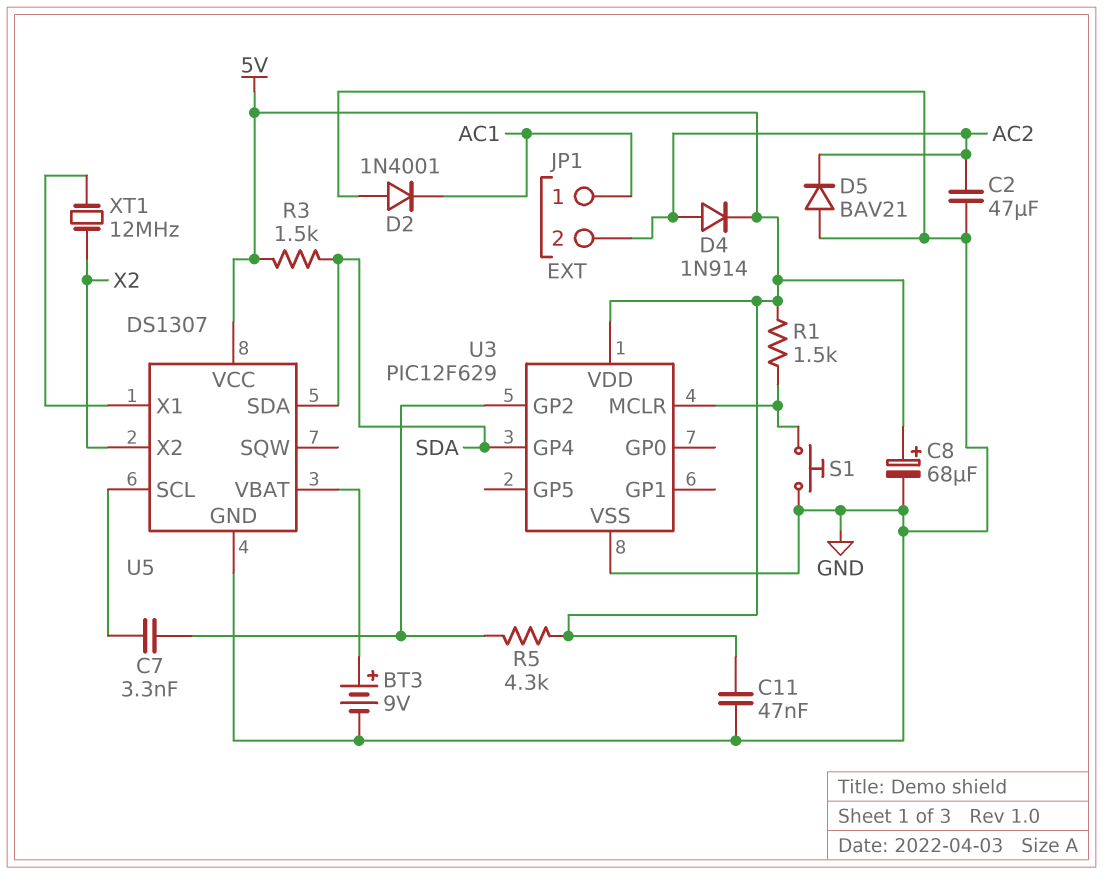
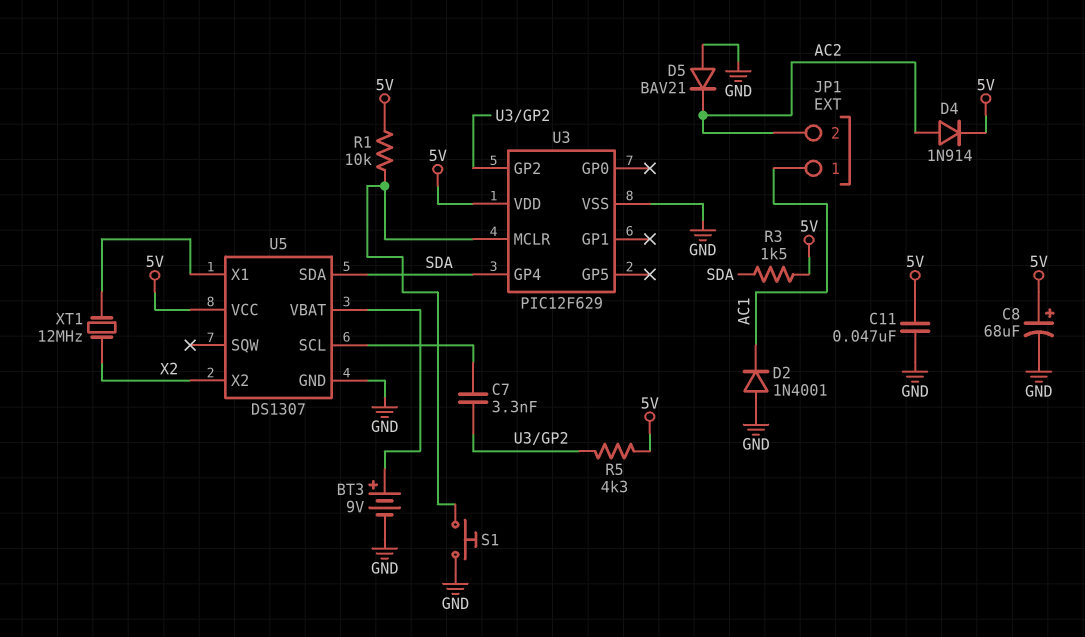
C2: 47uF (AC2, GND) -> none
R1: 1.5k (5V, U3/MCLR) -> 10k (5V, U3/MCLR)

